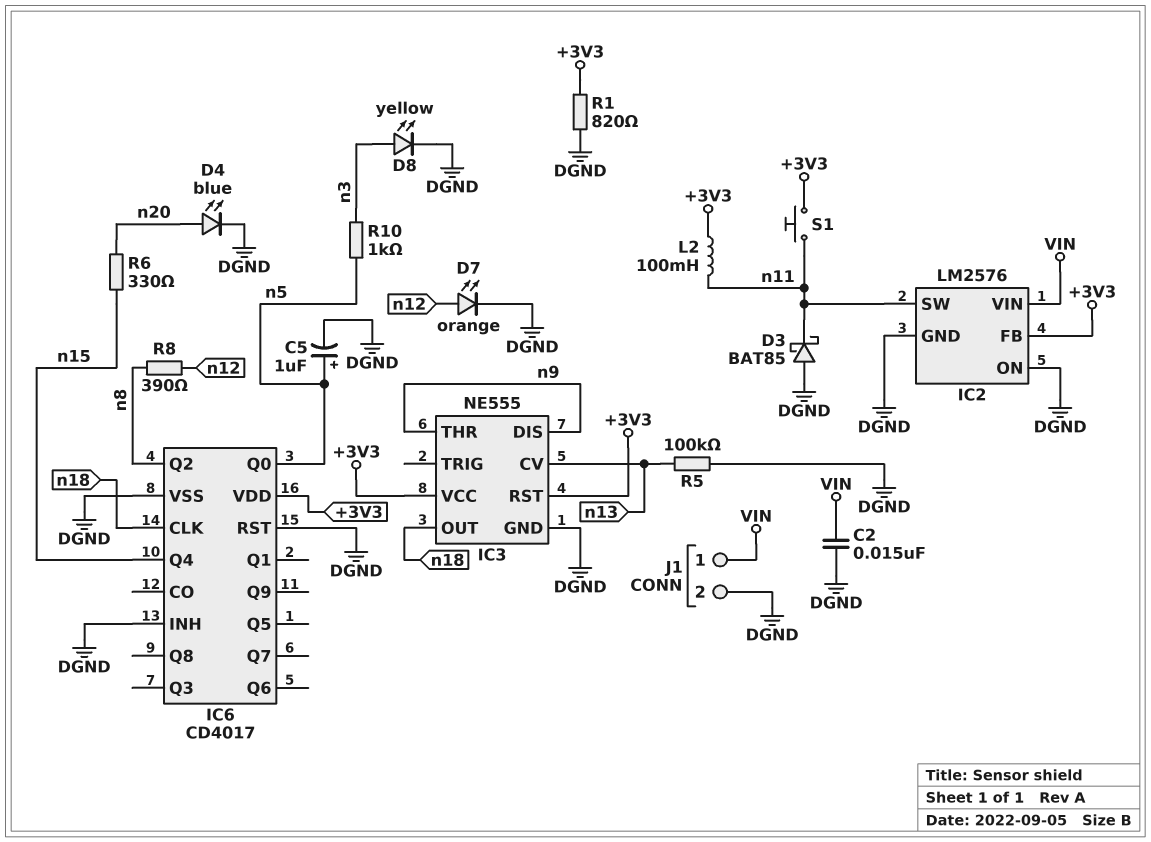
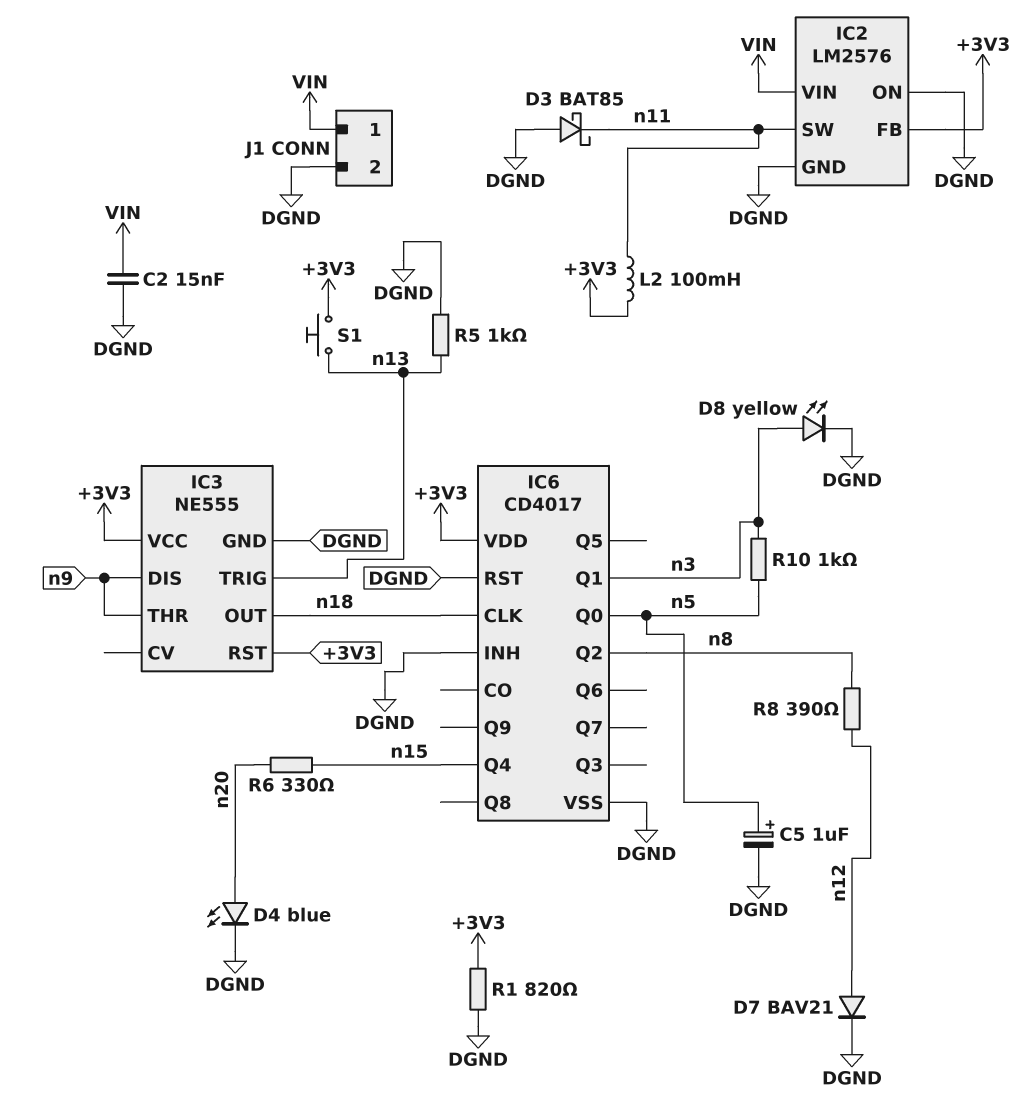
D7: LED orange (A n12, K DGND) -> diode BAV21 (A n12, K DGND)
IC3 pin CV: n13 -> none
IC3 pin TRIG: none -> n13
IC6 pin Q1: none -> n3
R5: 100k (DGND, n13) -> 1k (DGND, n13)
S1: button (+3V3, n11) -> button (+3V3, n13)

